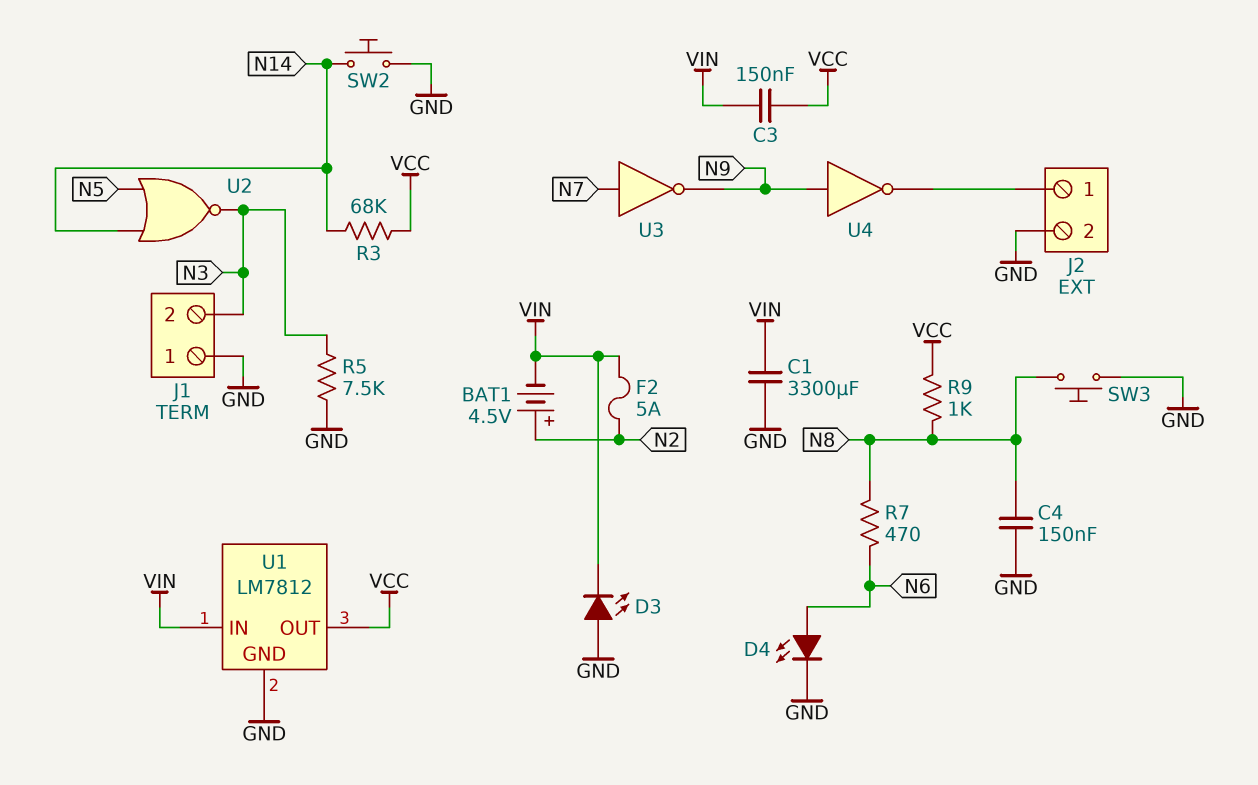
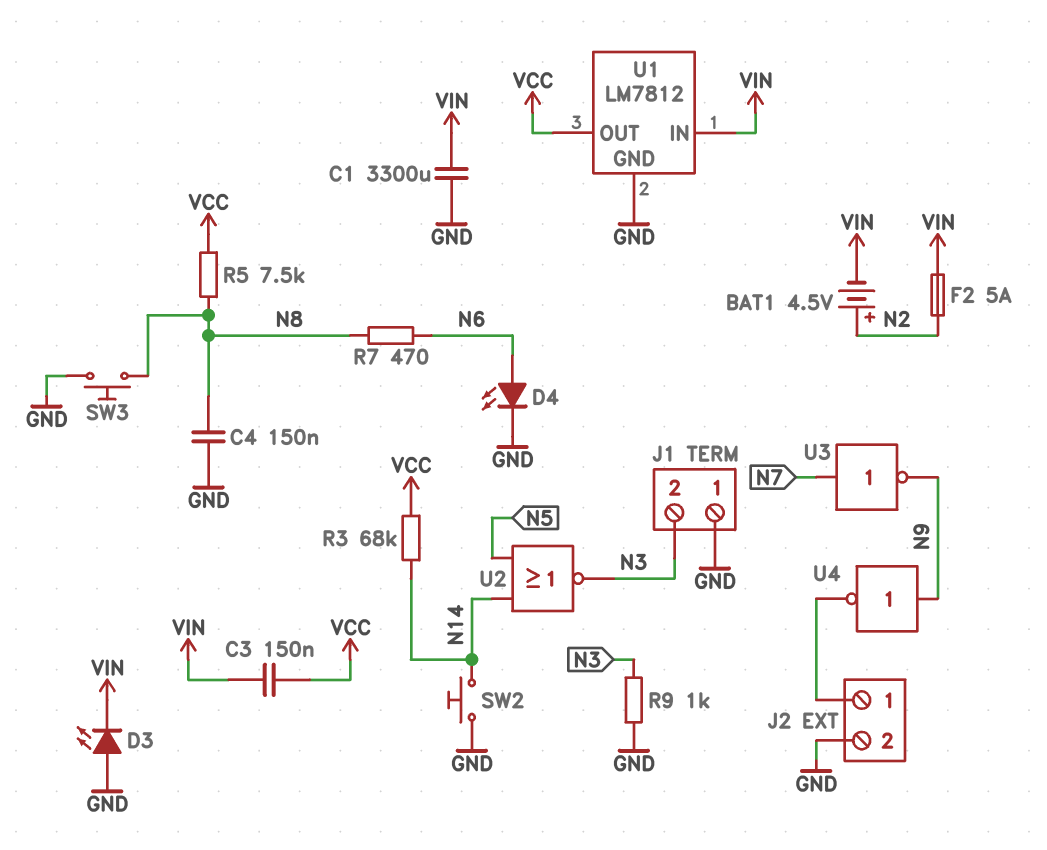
R5: 7.5k (GND, N3) -> 7.5k (N8, VCC)
R9: 1k (N8, VCC) -> 1k (GND, N3)

